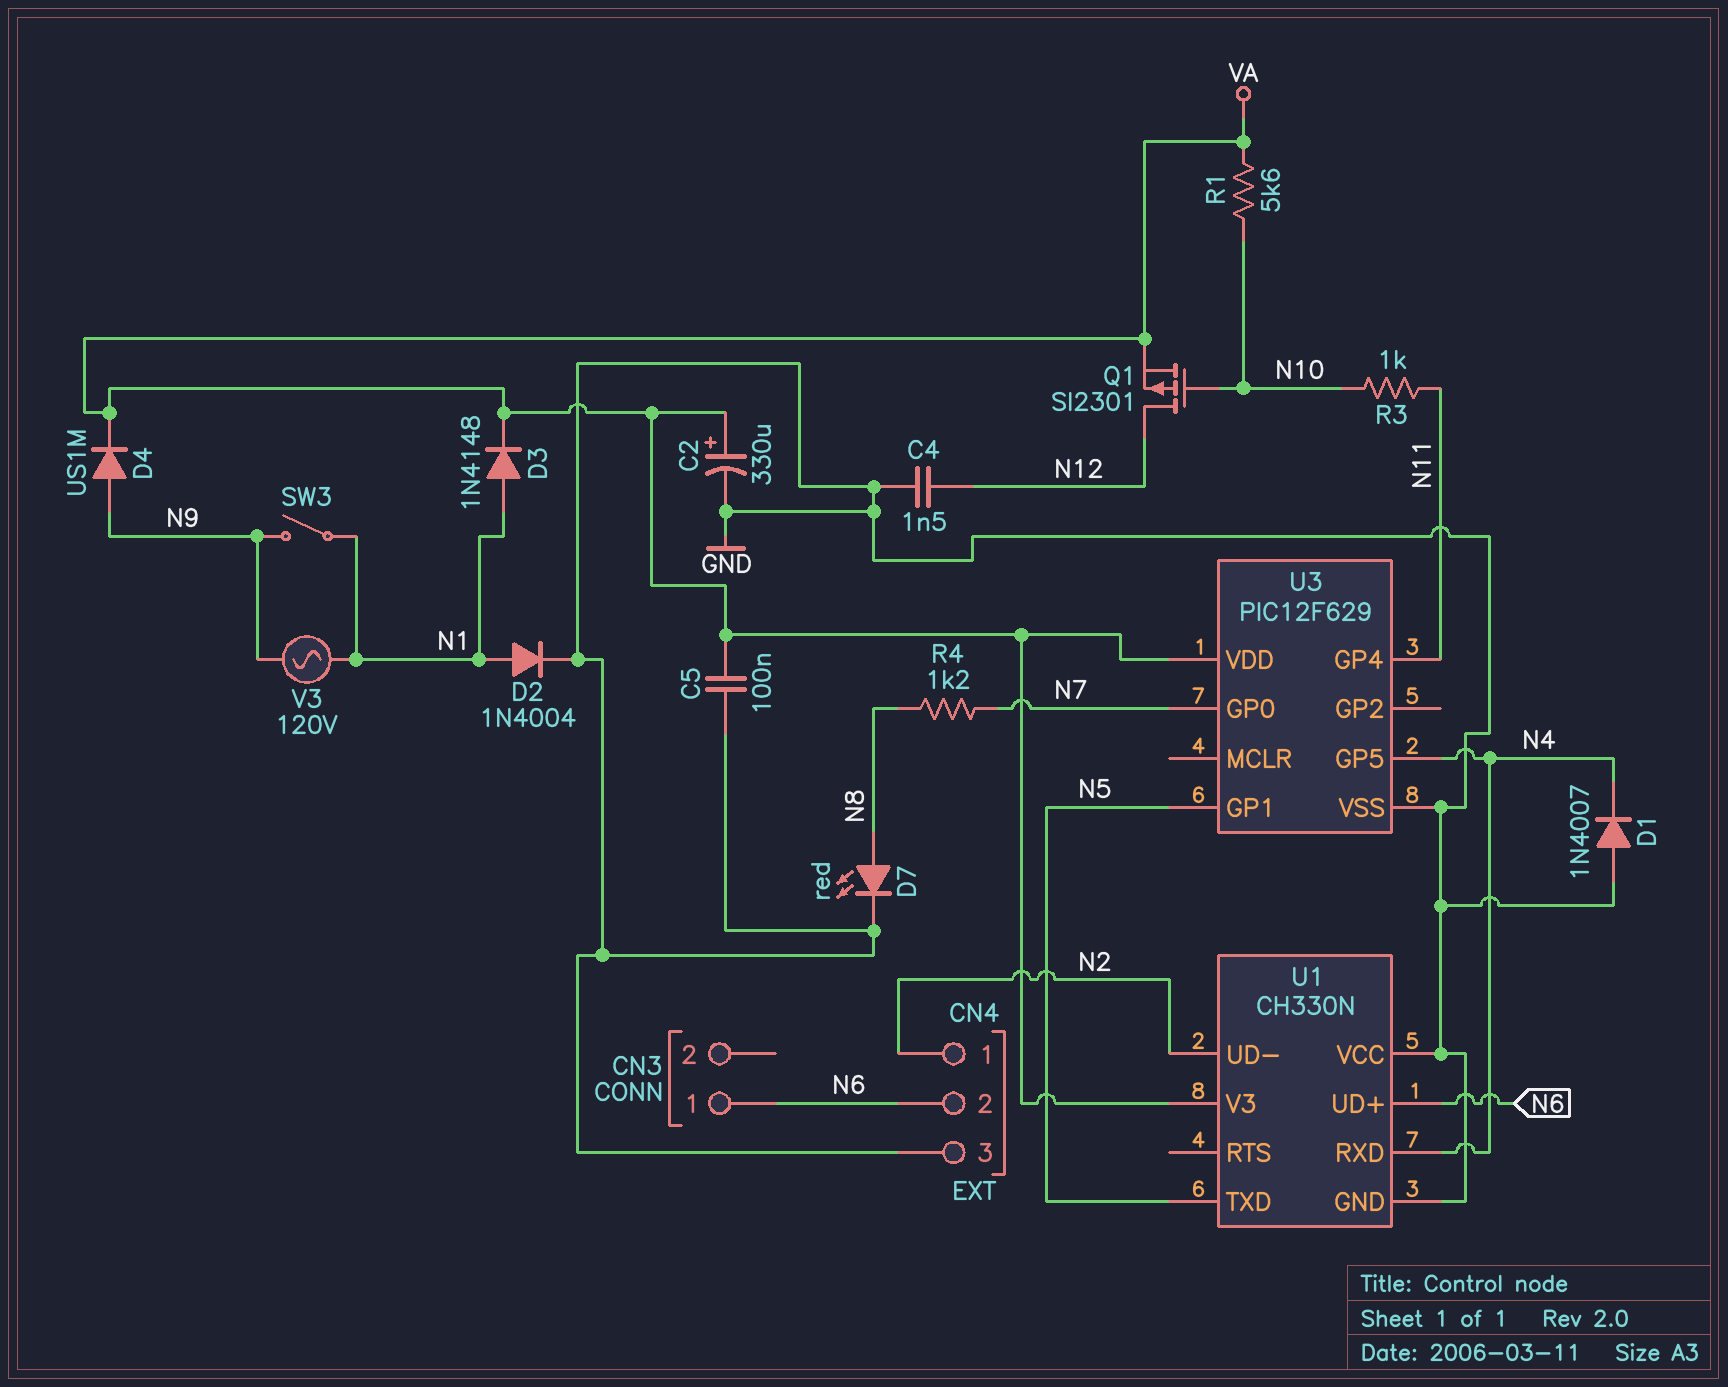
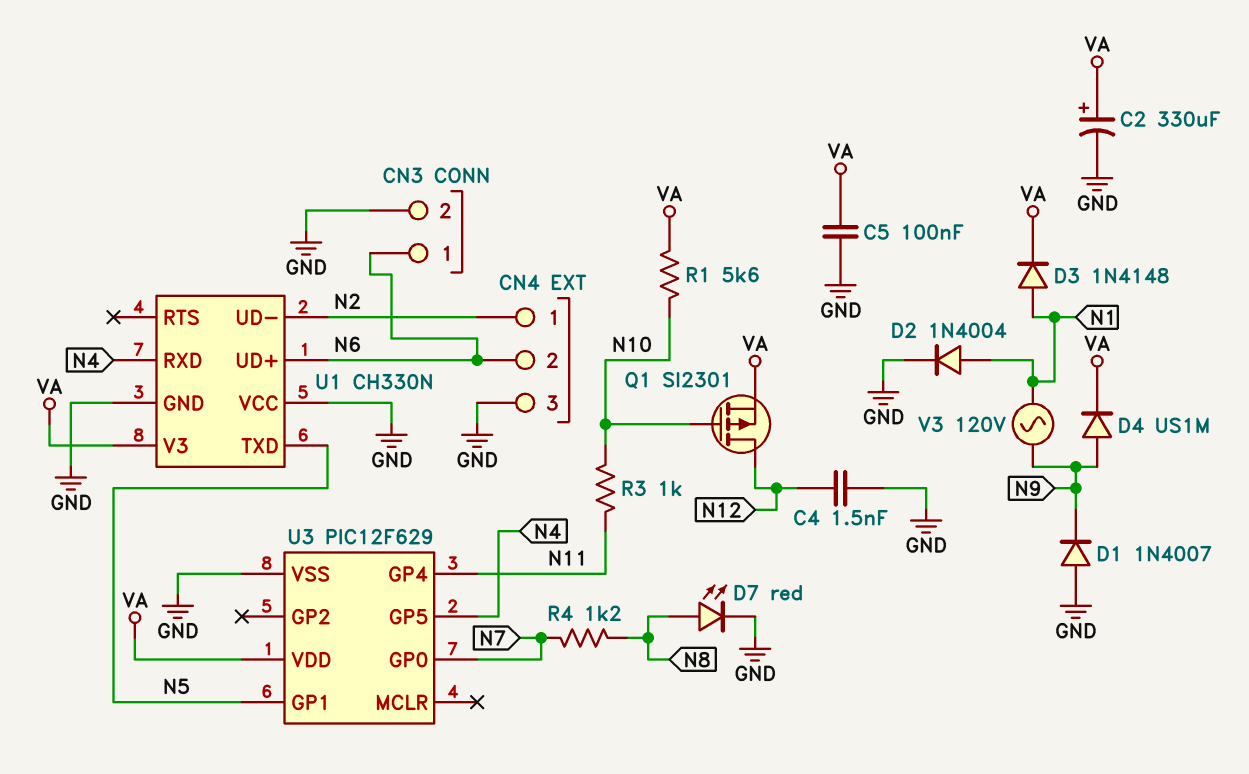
CN3 pin 2: none -> GND
D1: diode 1N4007 (A GND, K N4) -> diode 1N4007 (A GND, K N9)
SW3: switch (N1, N9) -> none

